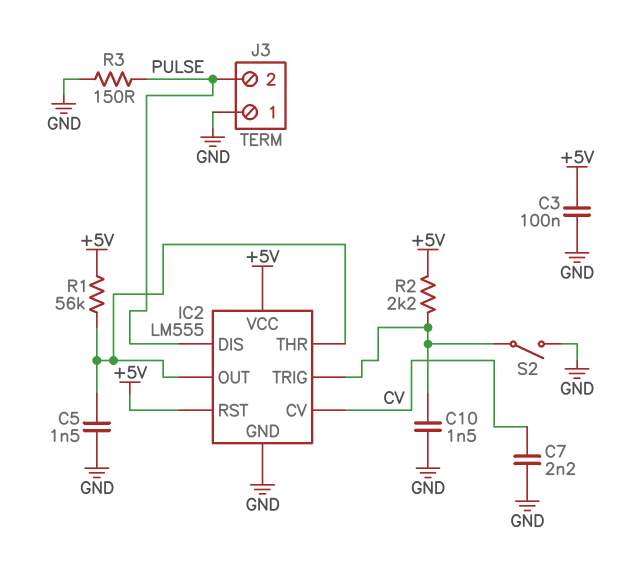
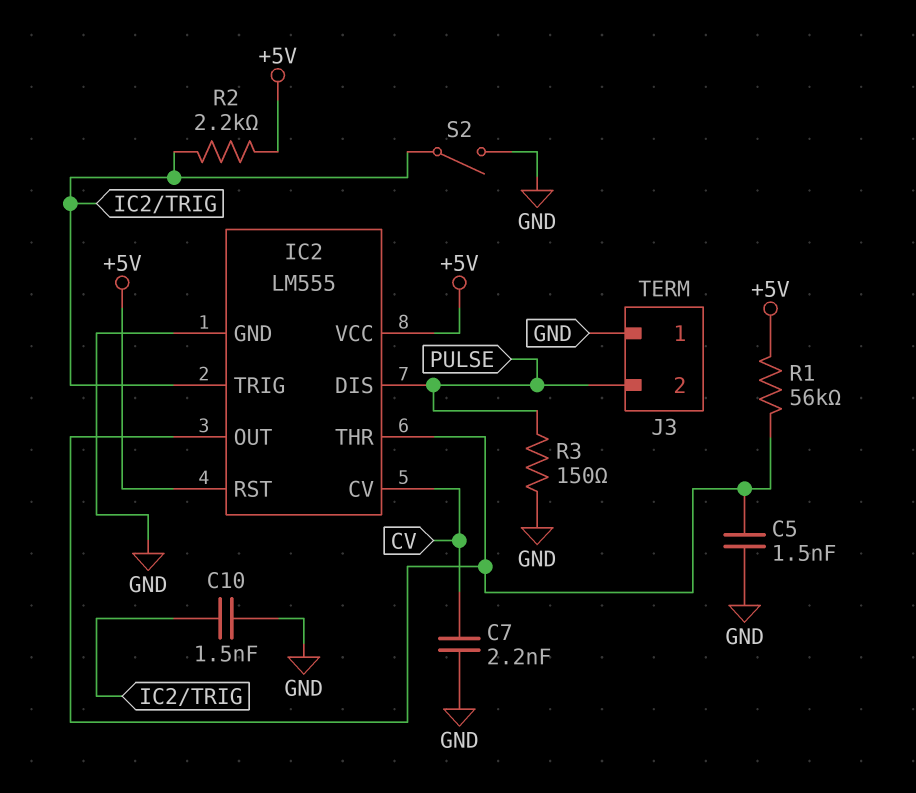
C3: 100nF (+5V, GND) -> none

